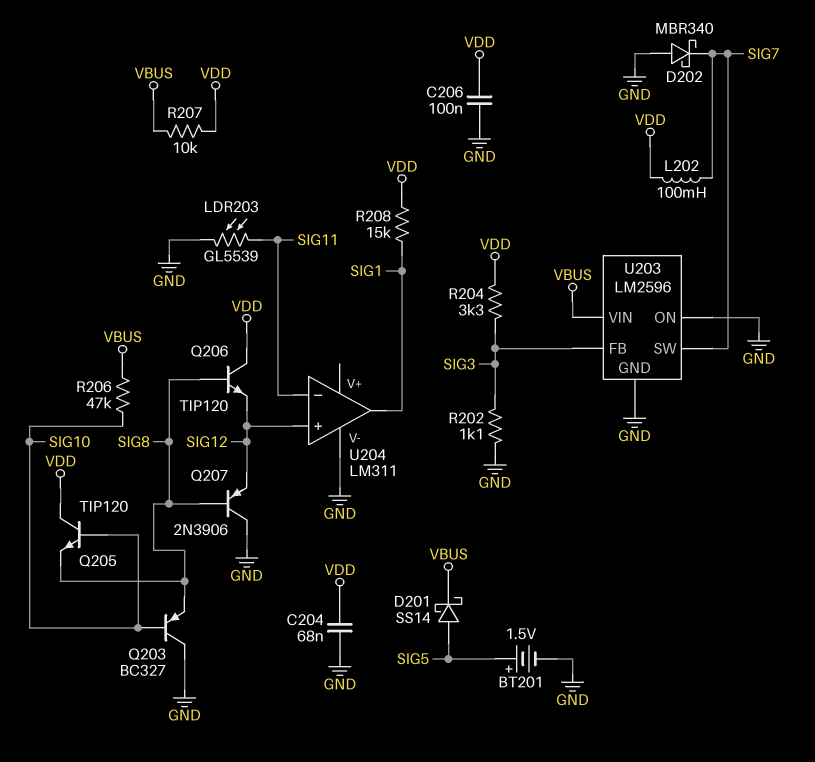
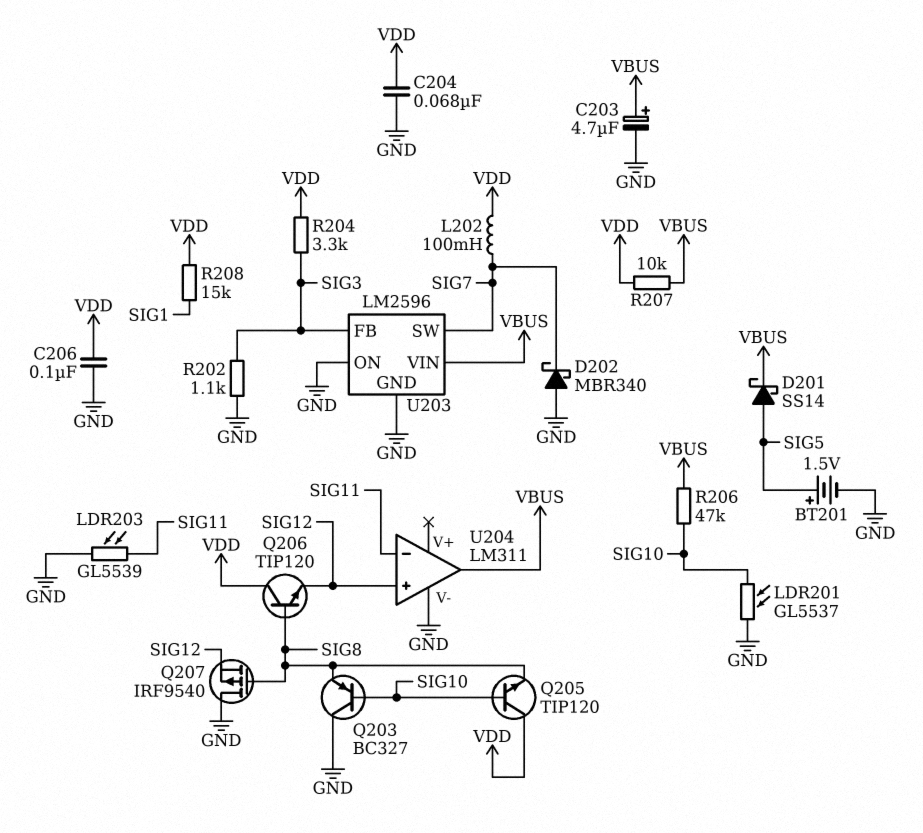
C203: none -> 4.7uF (plus VBUS, minus GND)
LDR201: none -> GL5537 (GND, SIG10)
Q207: PNP 2N3906 (B SIG8, C GND, E SIG12) -> PMOS IRF9540 (G SIG8, D GND, S SIG12)
U204 pin out: SIG1 -> VBUS

